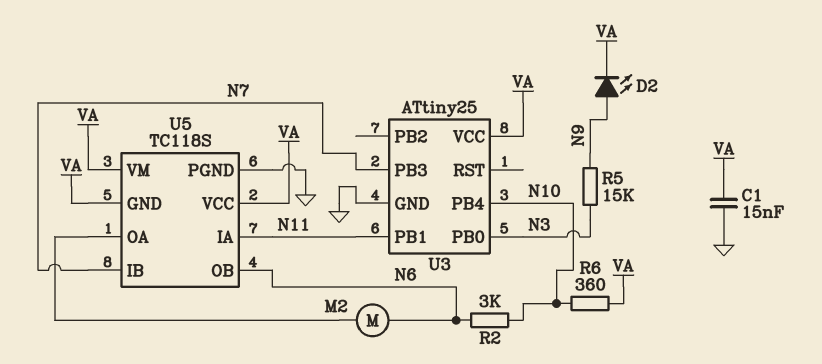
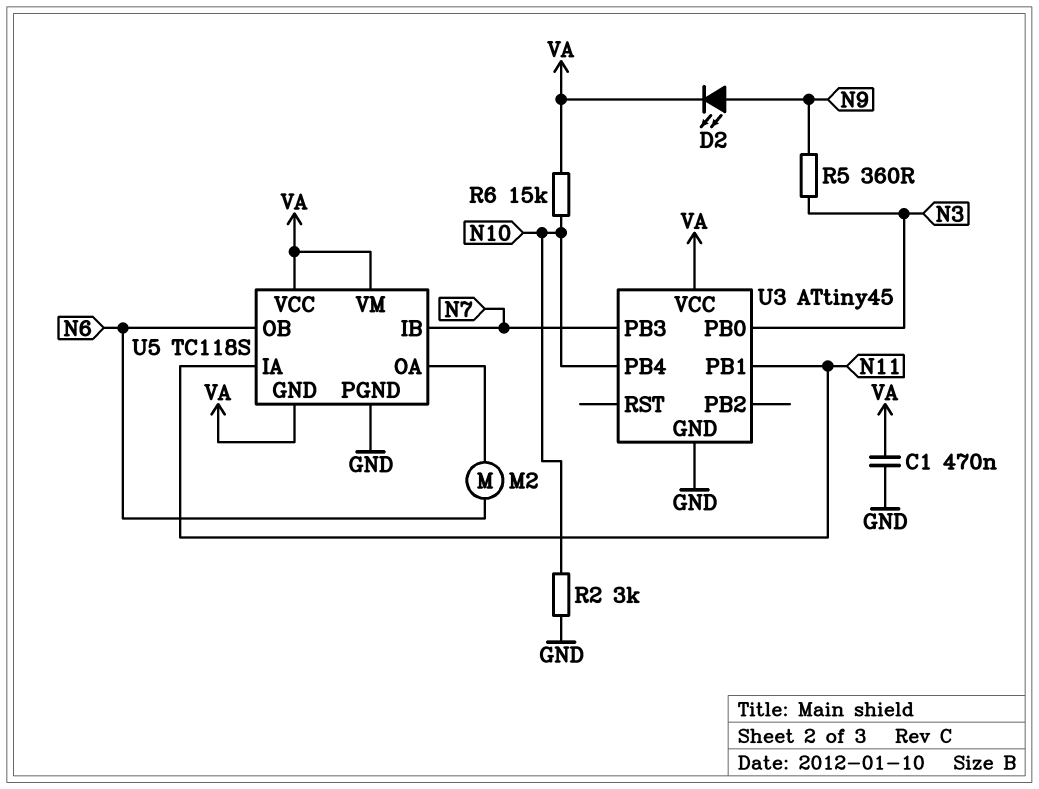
C1: 15nF (GND, VA) -> 470nF (GND, VA)
R2: 3k (N6, N10) -> 3k (GND, N10)
R5: 15k (N3, N9) -> 360 (N3, N9)
R6: 360 (N10, VA) -> 15k (N10, VA)
U3: ATtiny25 -> ATtiny45

